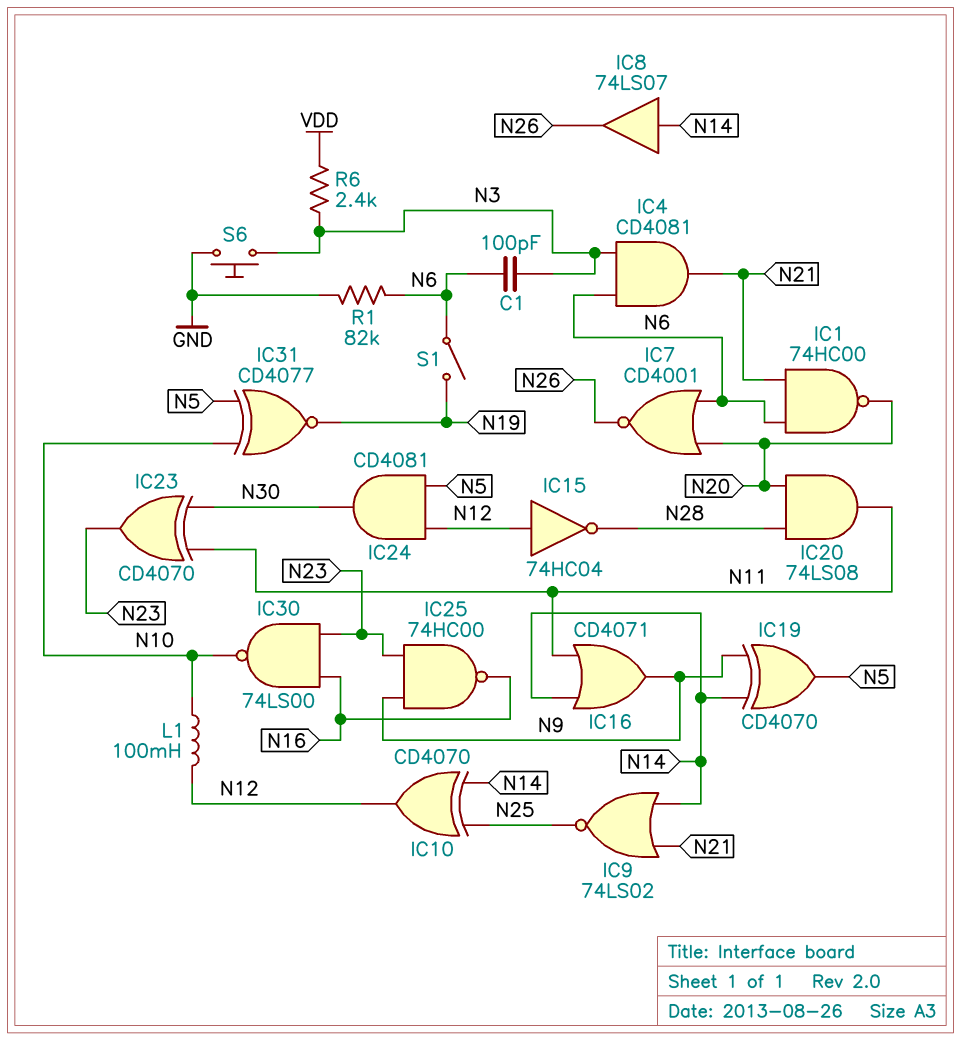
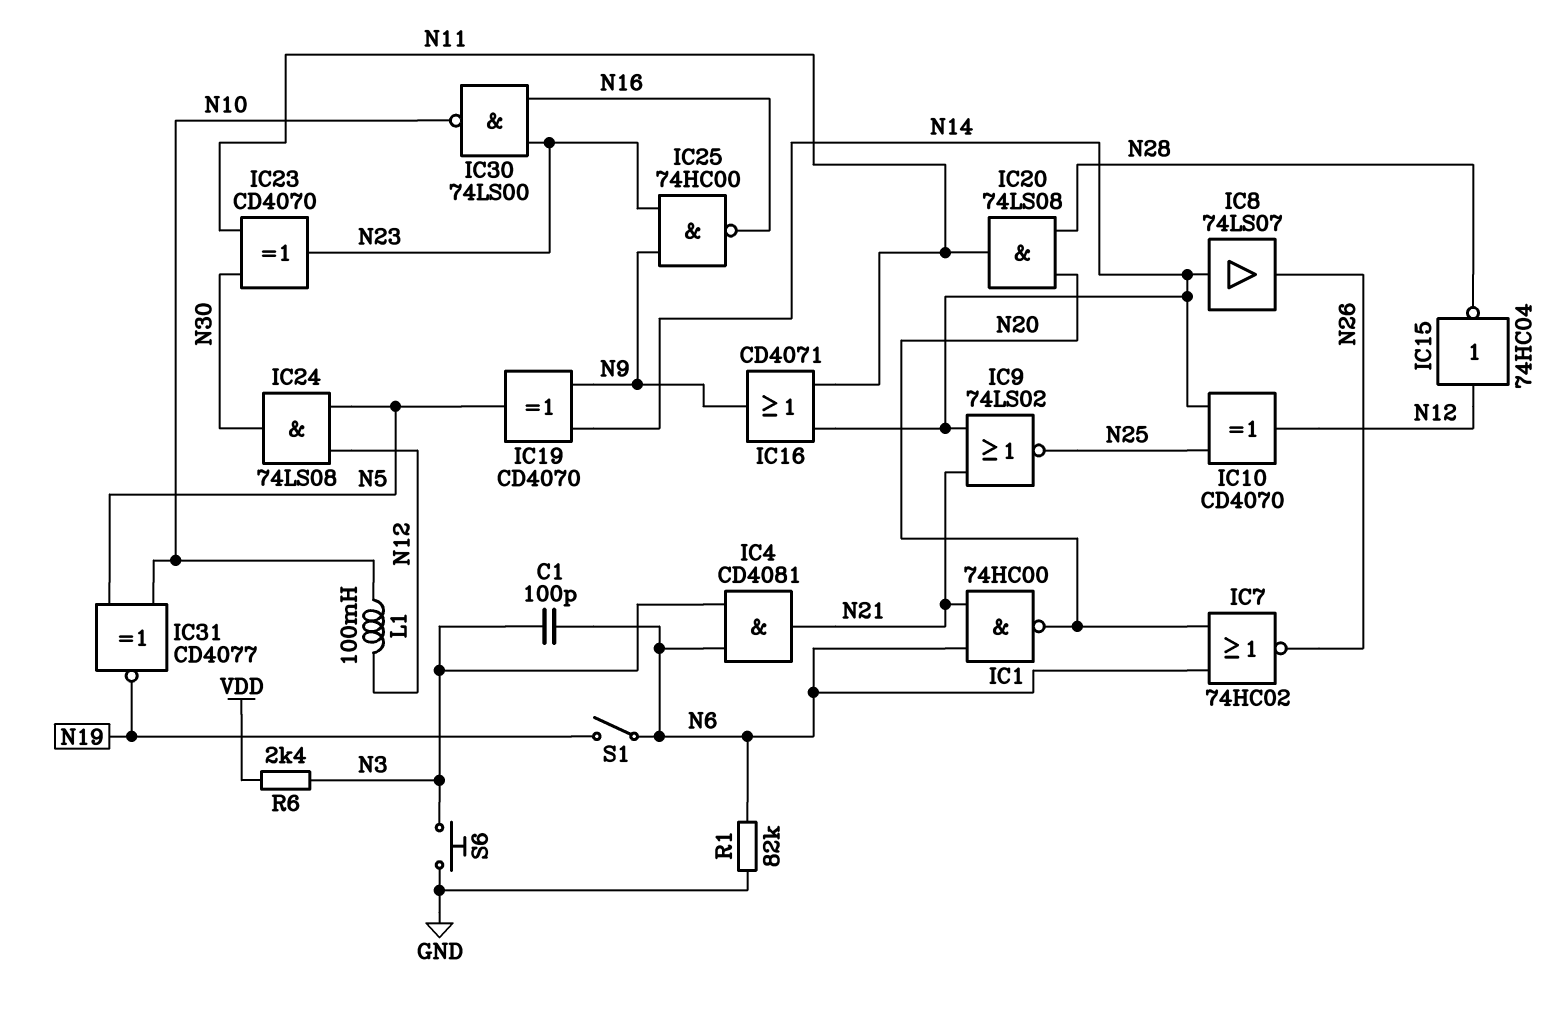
IC7: NOR CD4001 (in N6, in N20, out N26) -> NOR 74HC02 (in N6, in N20, out N26)
IC24: AND CD4081 (in N5, in N12, out N30) -> AND 74LS08 (in N5, in N12, out N30)

